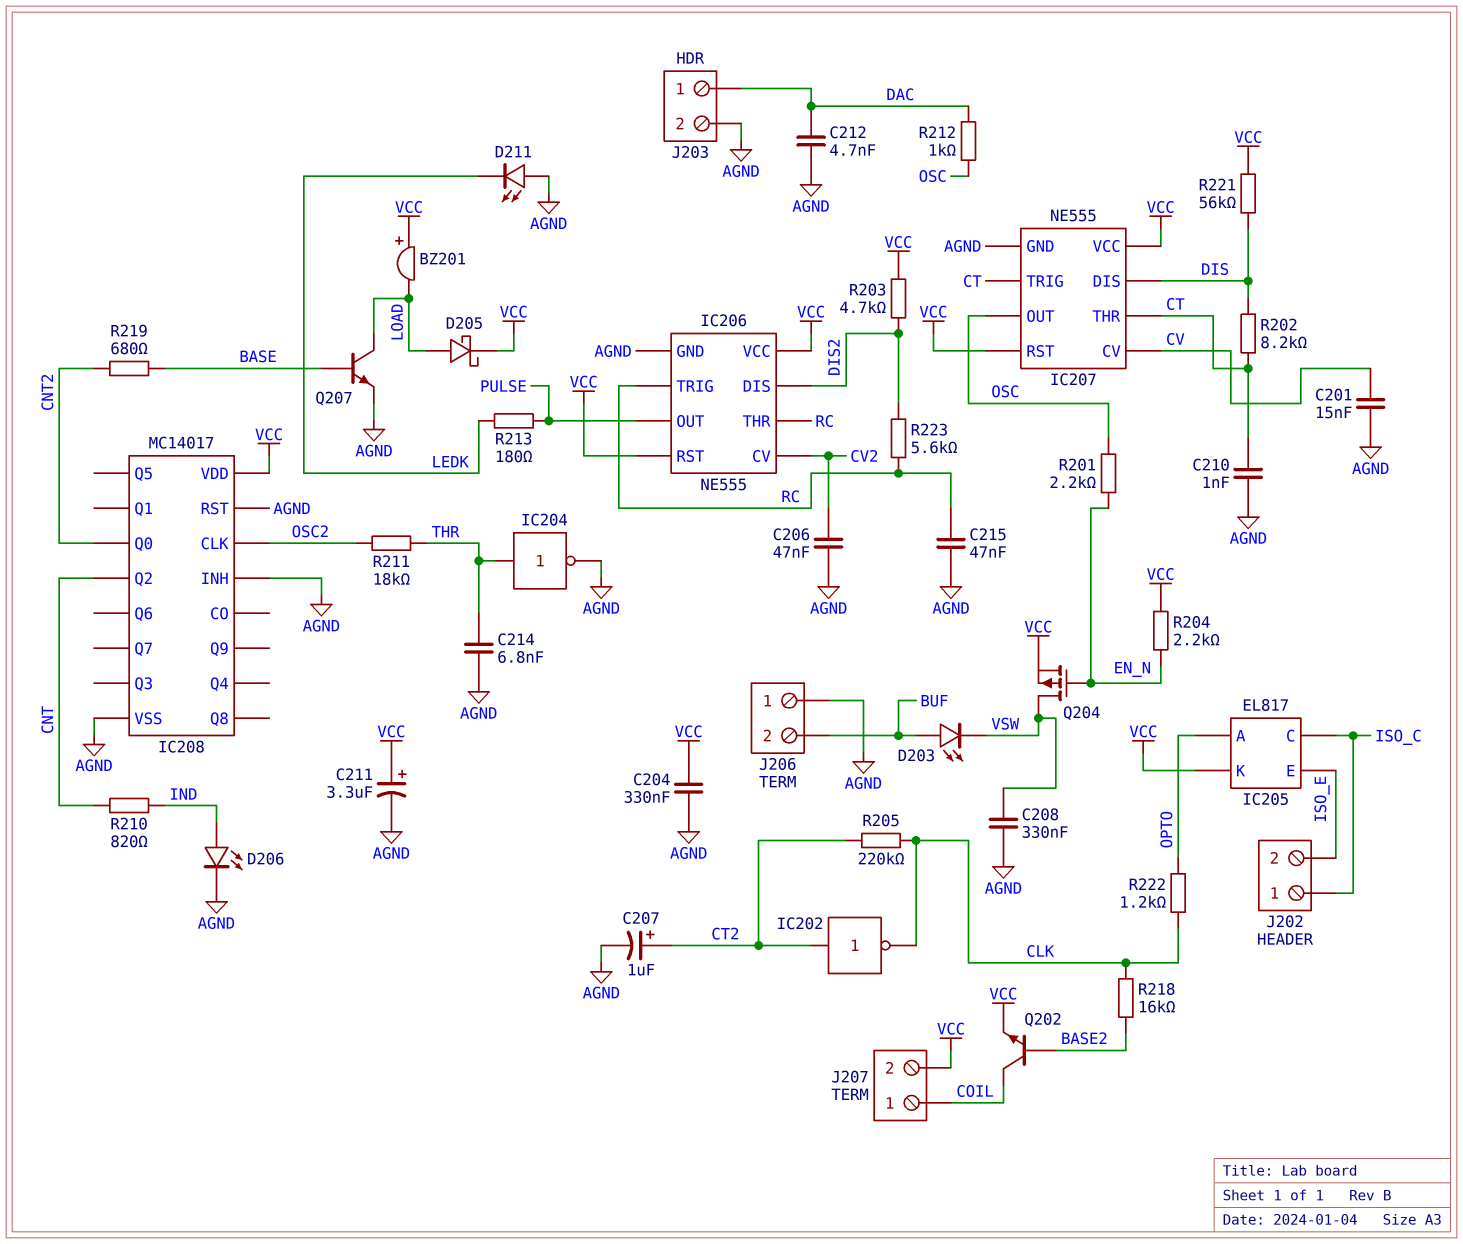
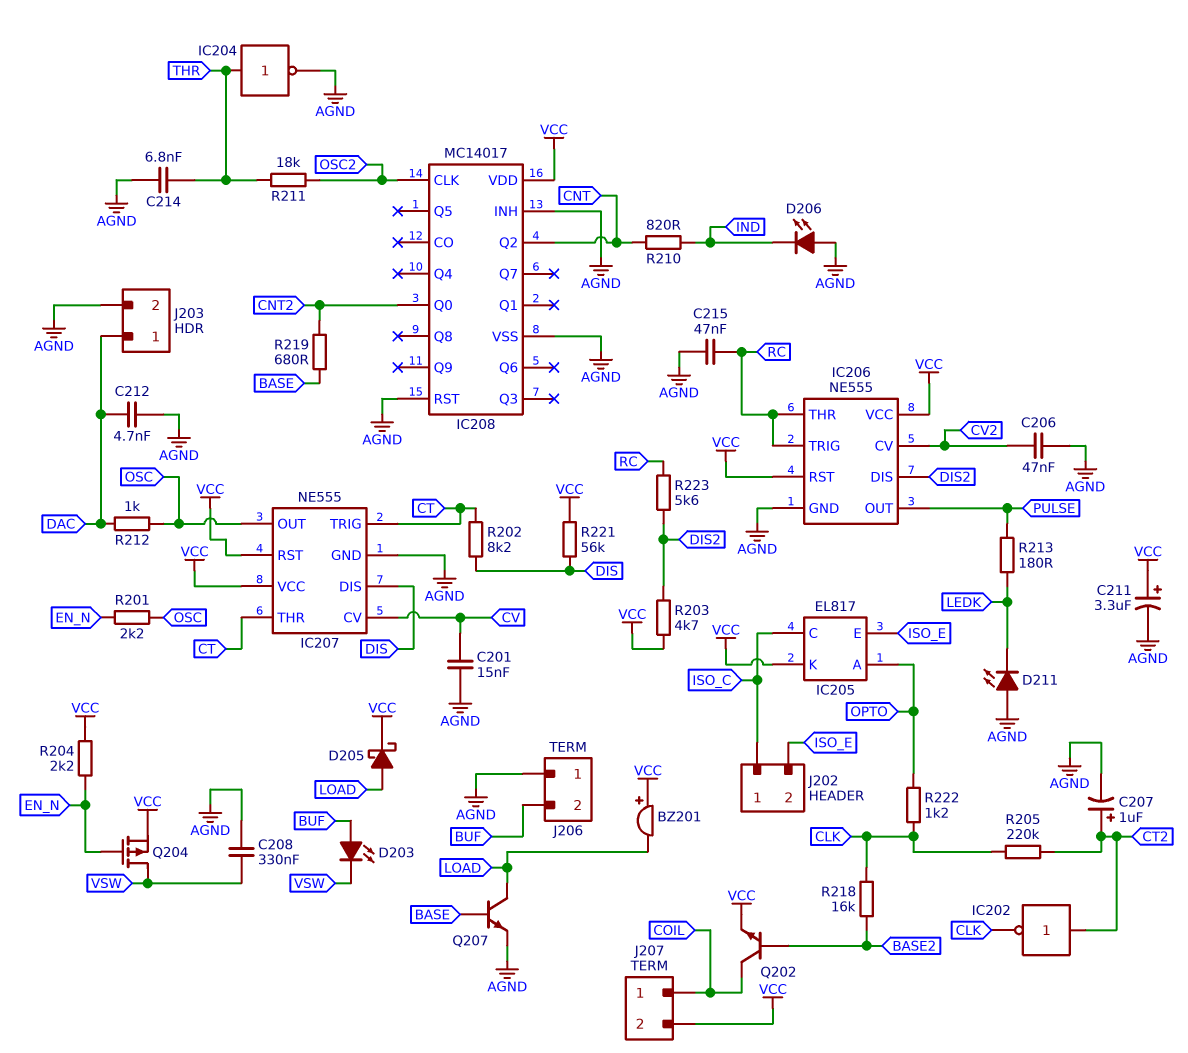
C204: 330nF (AGND, VCC) -> none
C210: 1nF (AGND, CT) -> none
D206: LED (A IND, K AGND) -> LED (A AGND, K IND)

